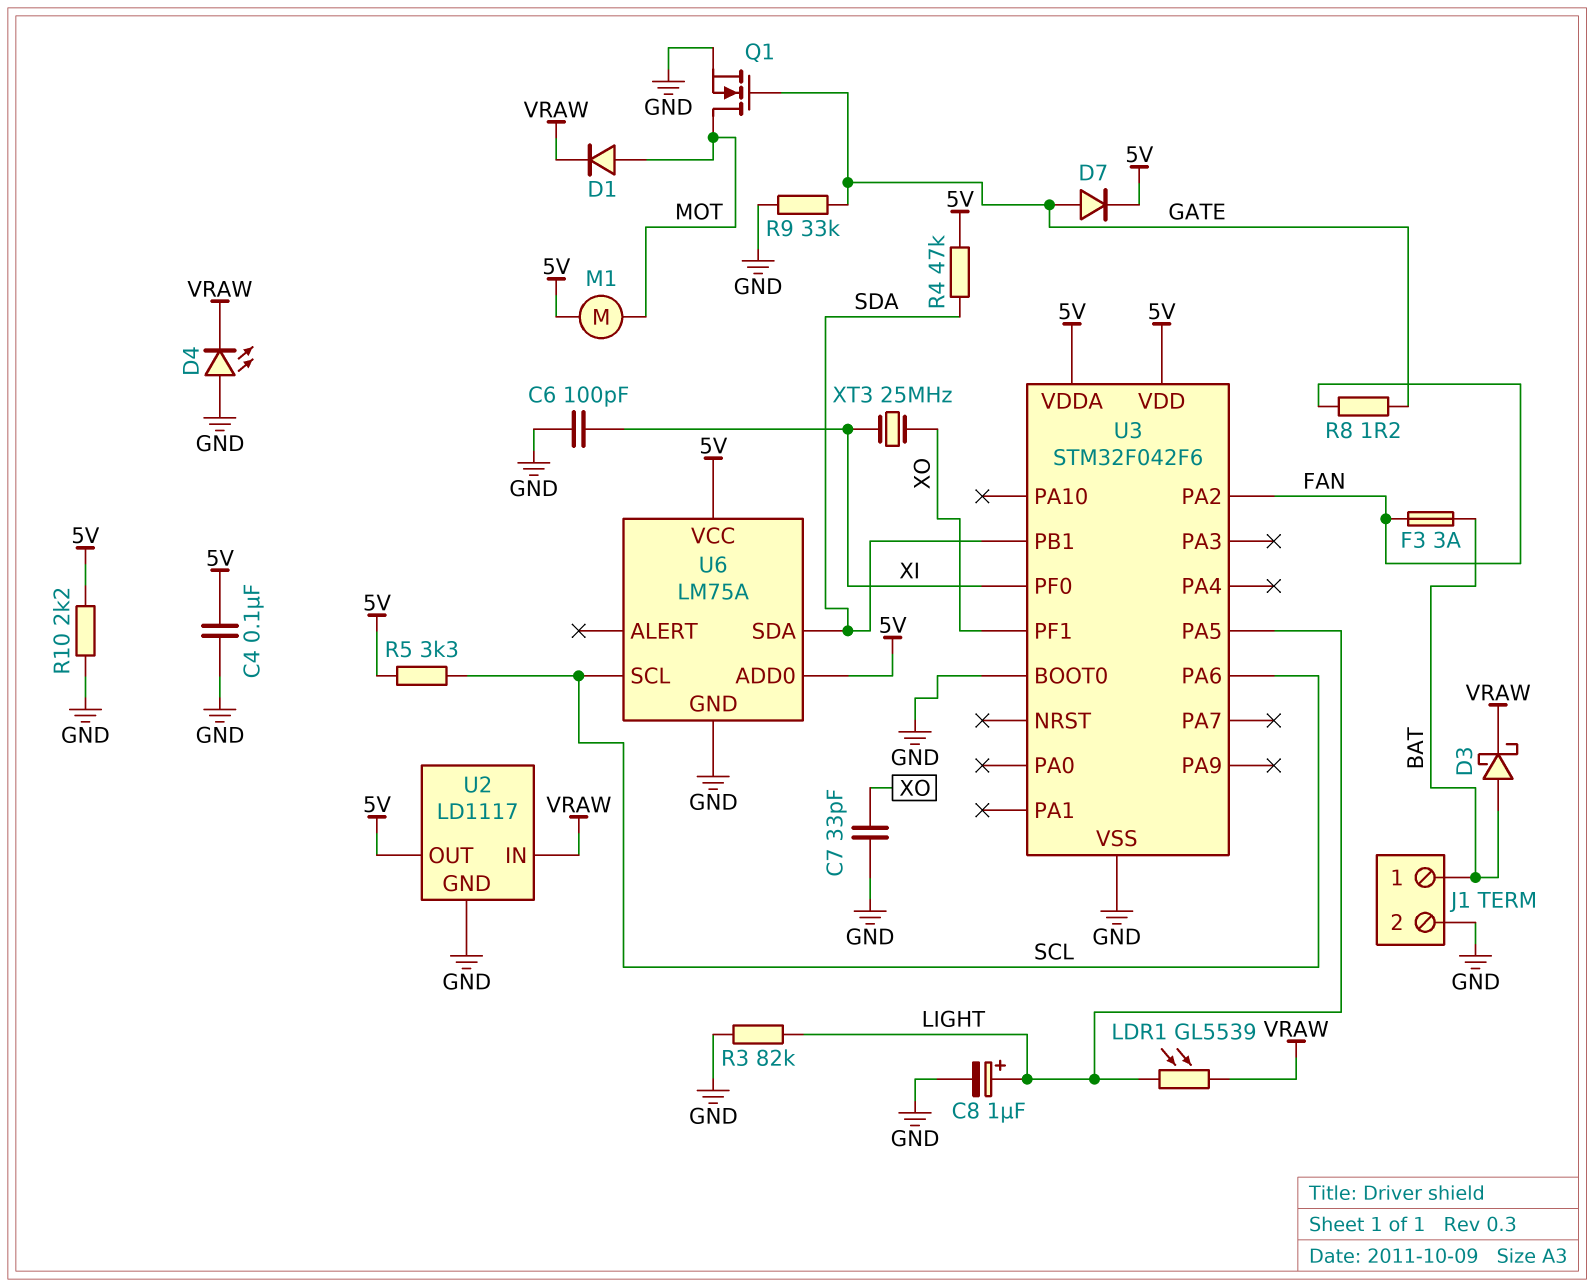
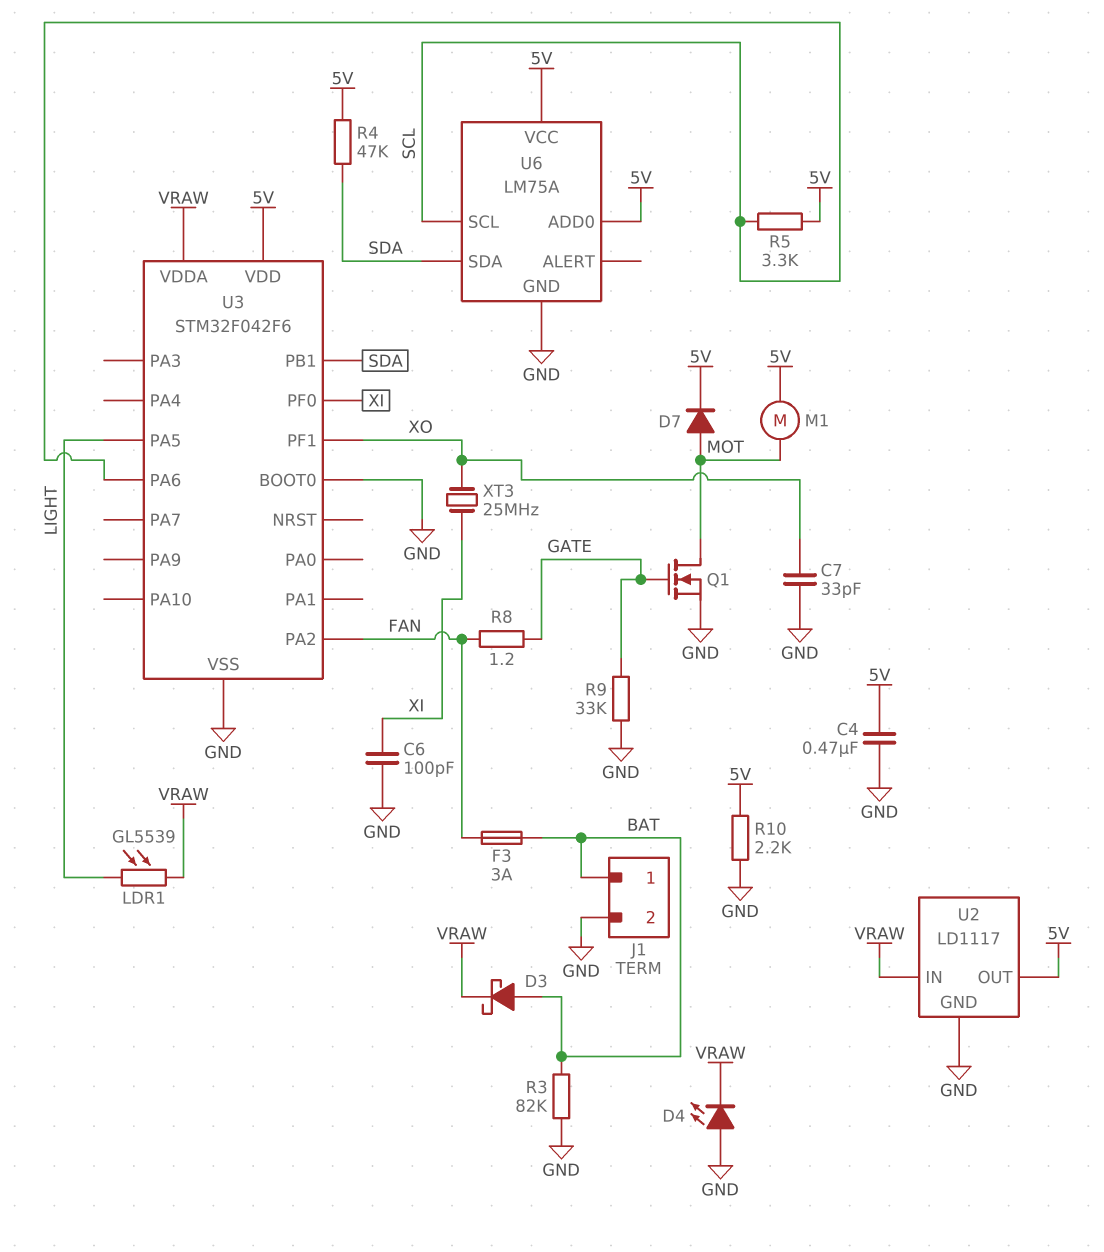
C4: 100nF (5V, GND) -> 470nF (5V, GND)
C8: 1uF (plus LIGHT, minus GND) -> none
D1: diode (A MOT, K VRAW) -> none
D7: diode (A GATE, K 5V) -> diode (A MOT, K 5V)
R3: 82k (GND, LIGHT) -> 82k (BAT, GND)
U3 pin VDDA: 5V -> VRAW

